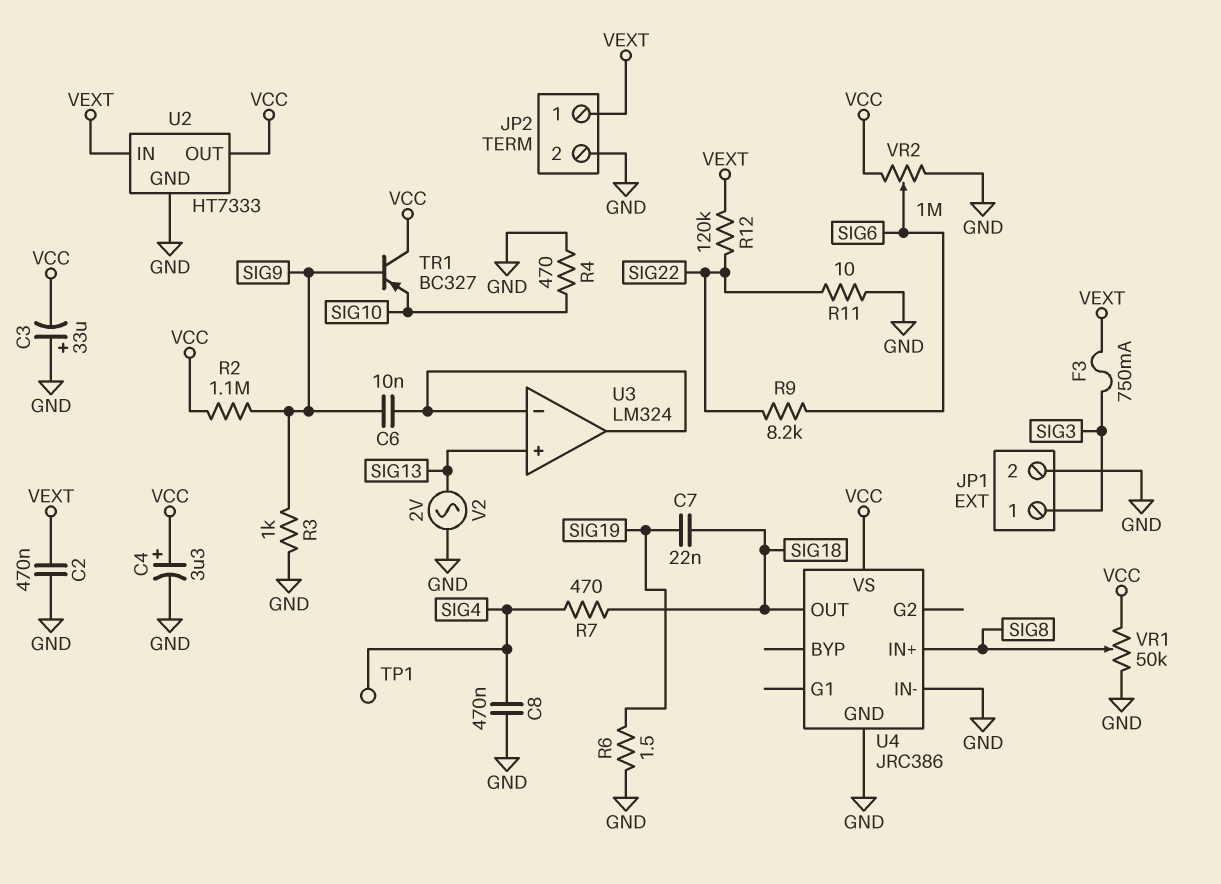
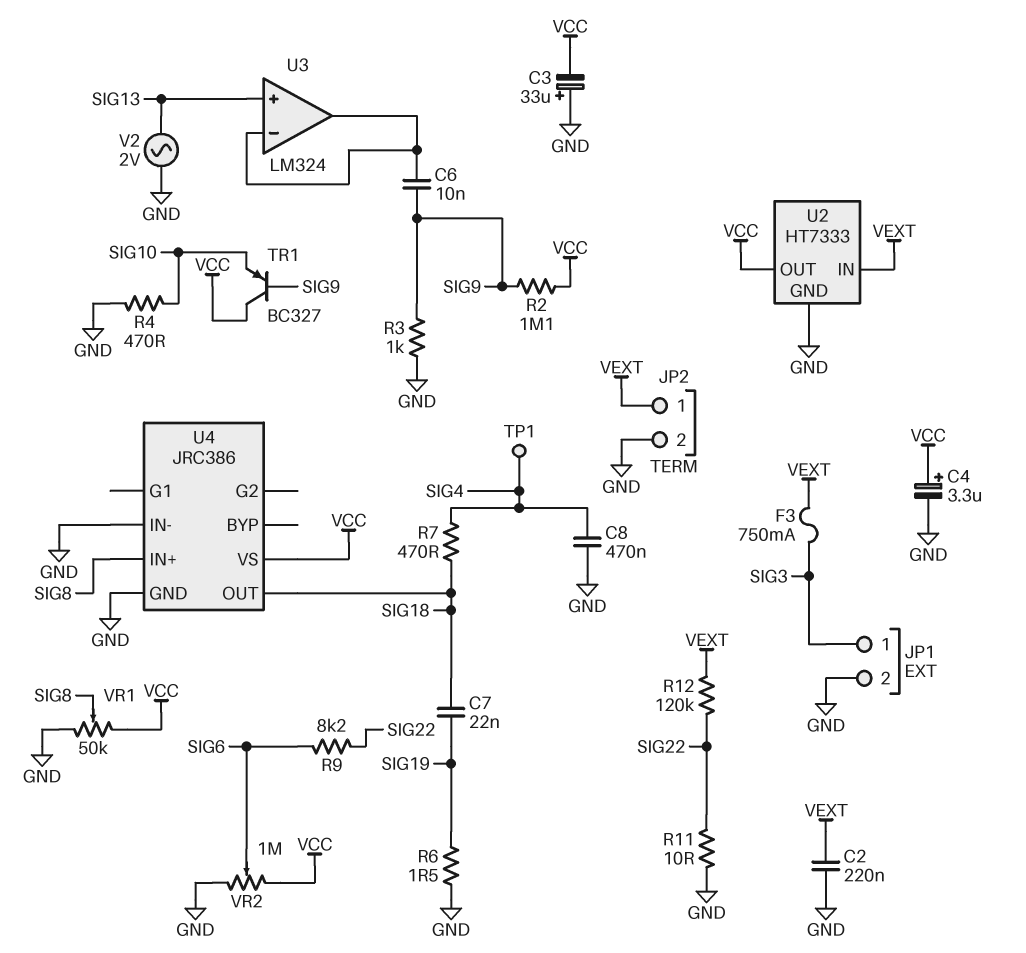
C2: 470nF (GND, VEXT) -> 220nF (GND, VEXT)

